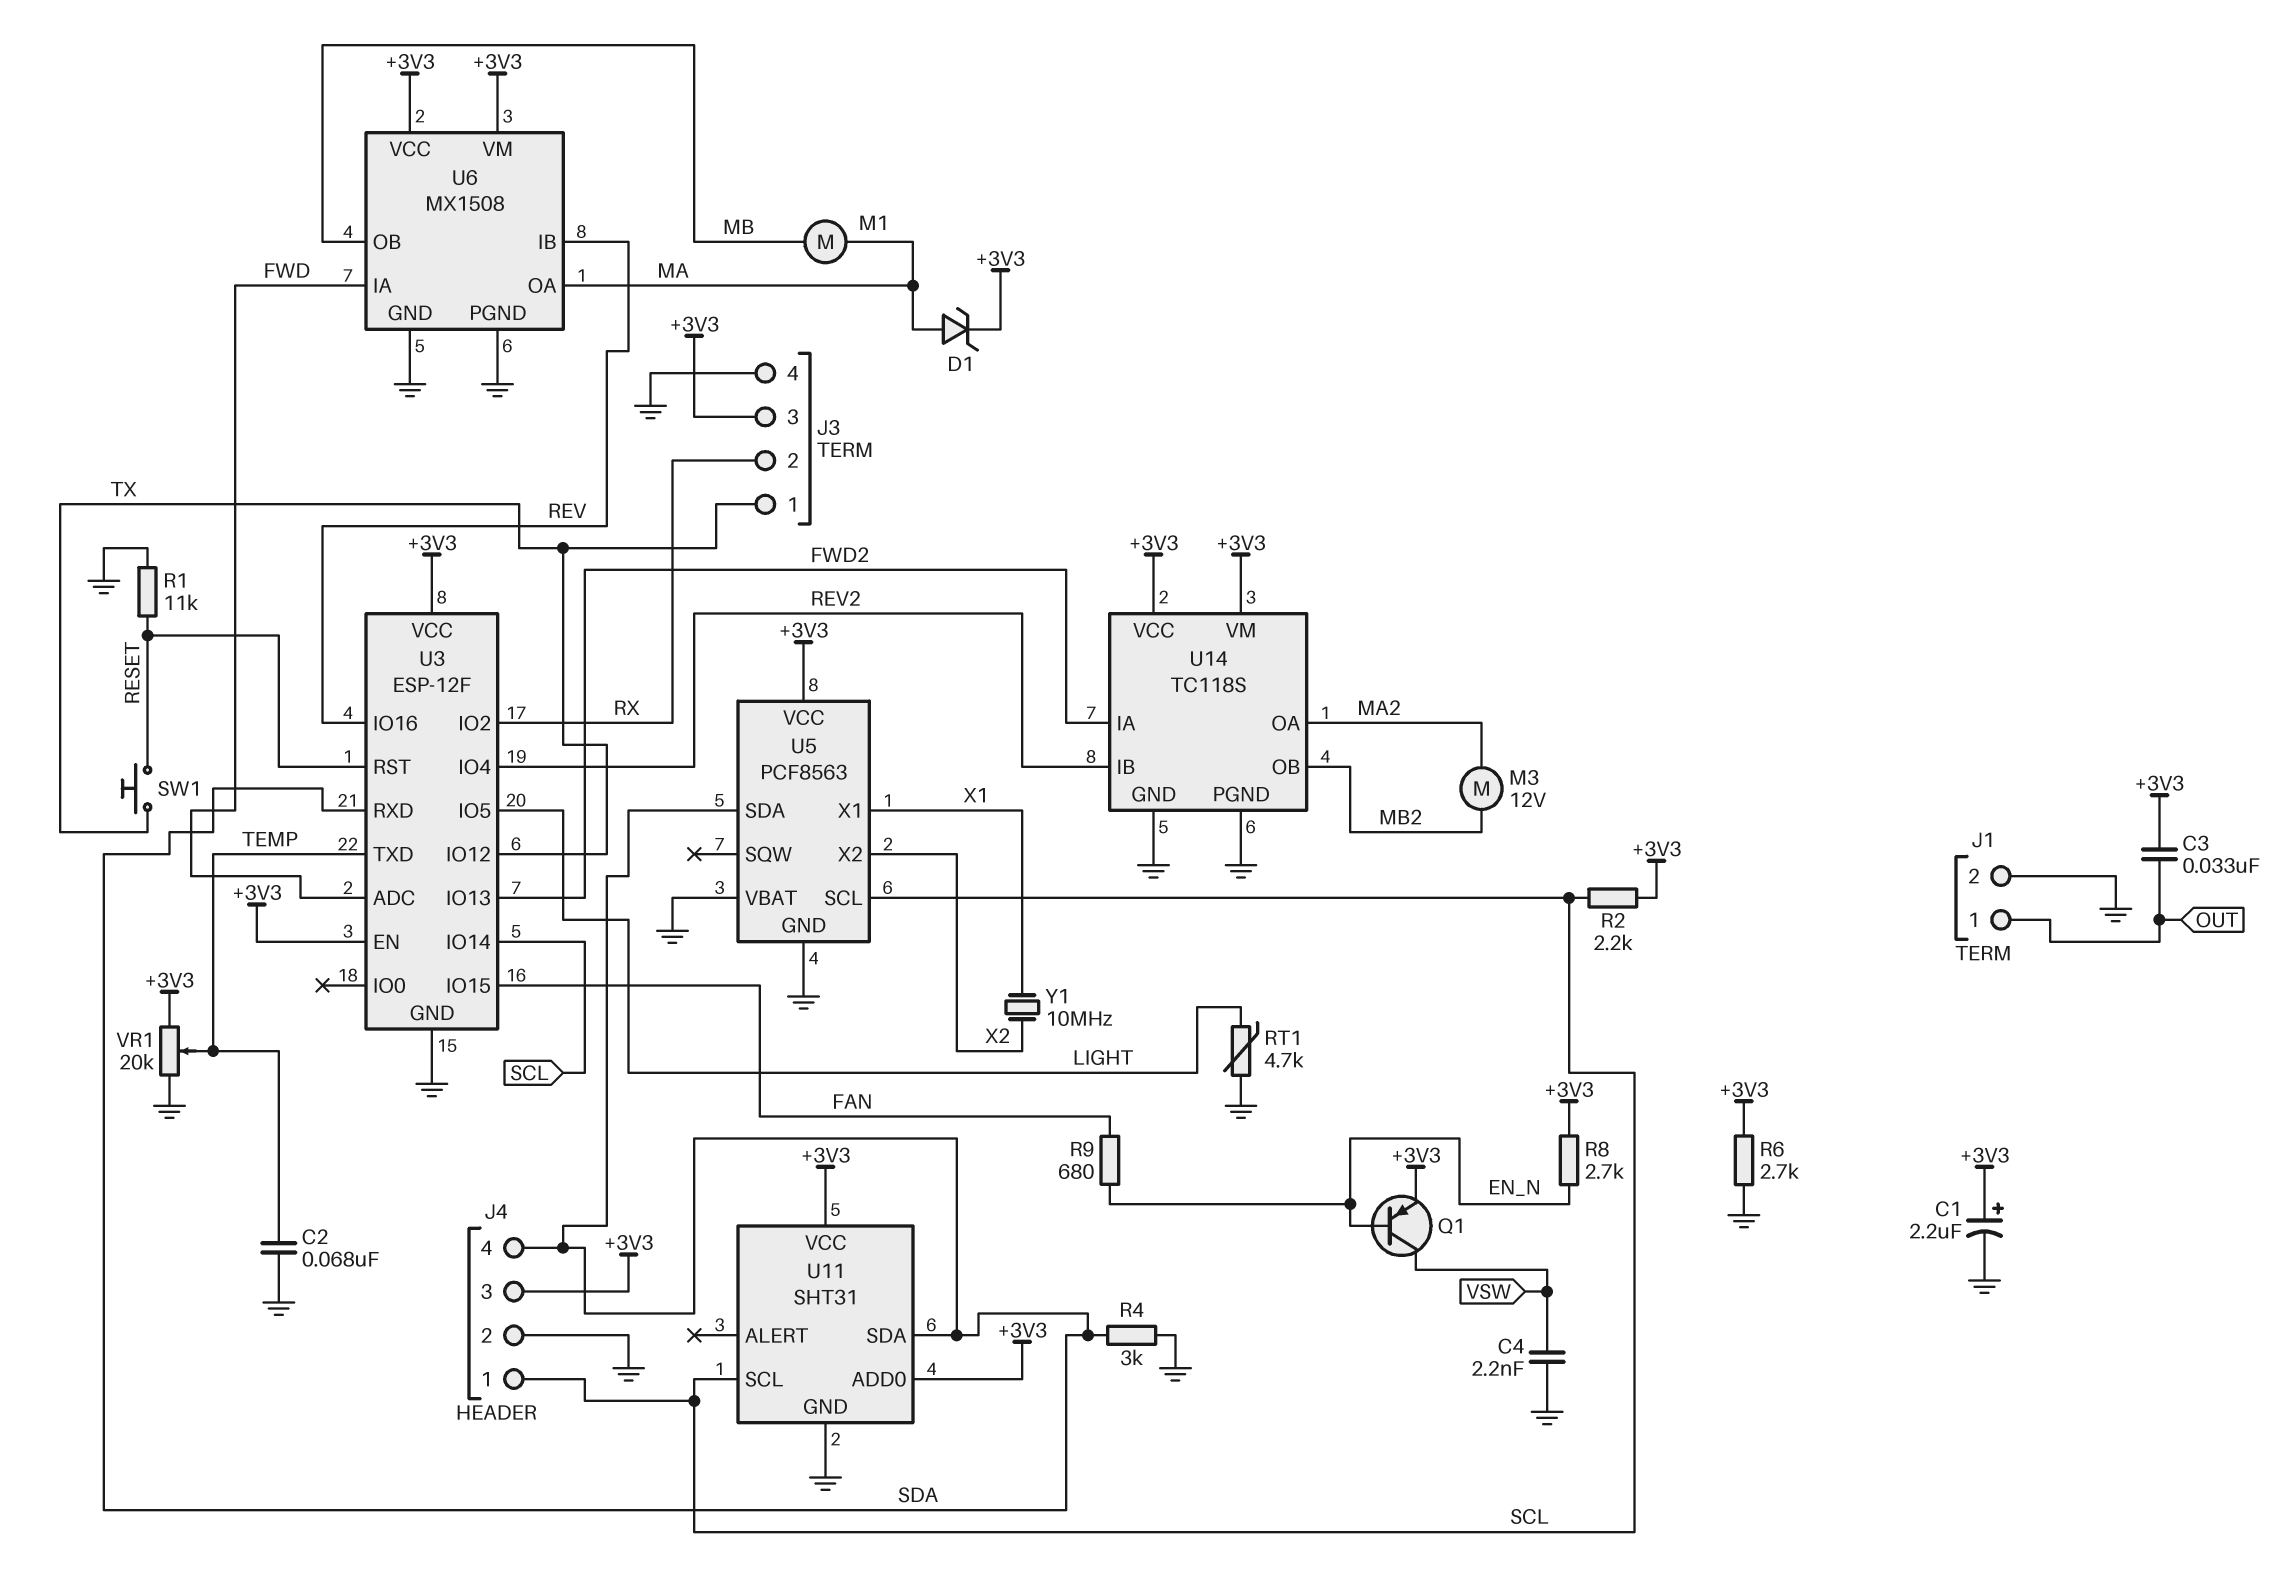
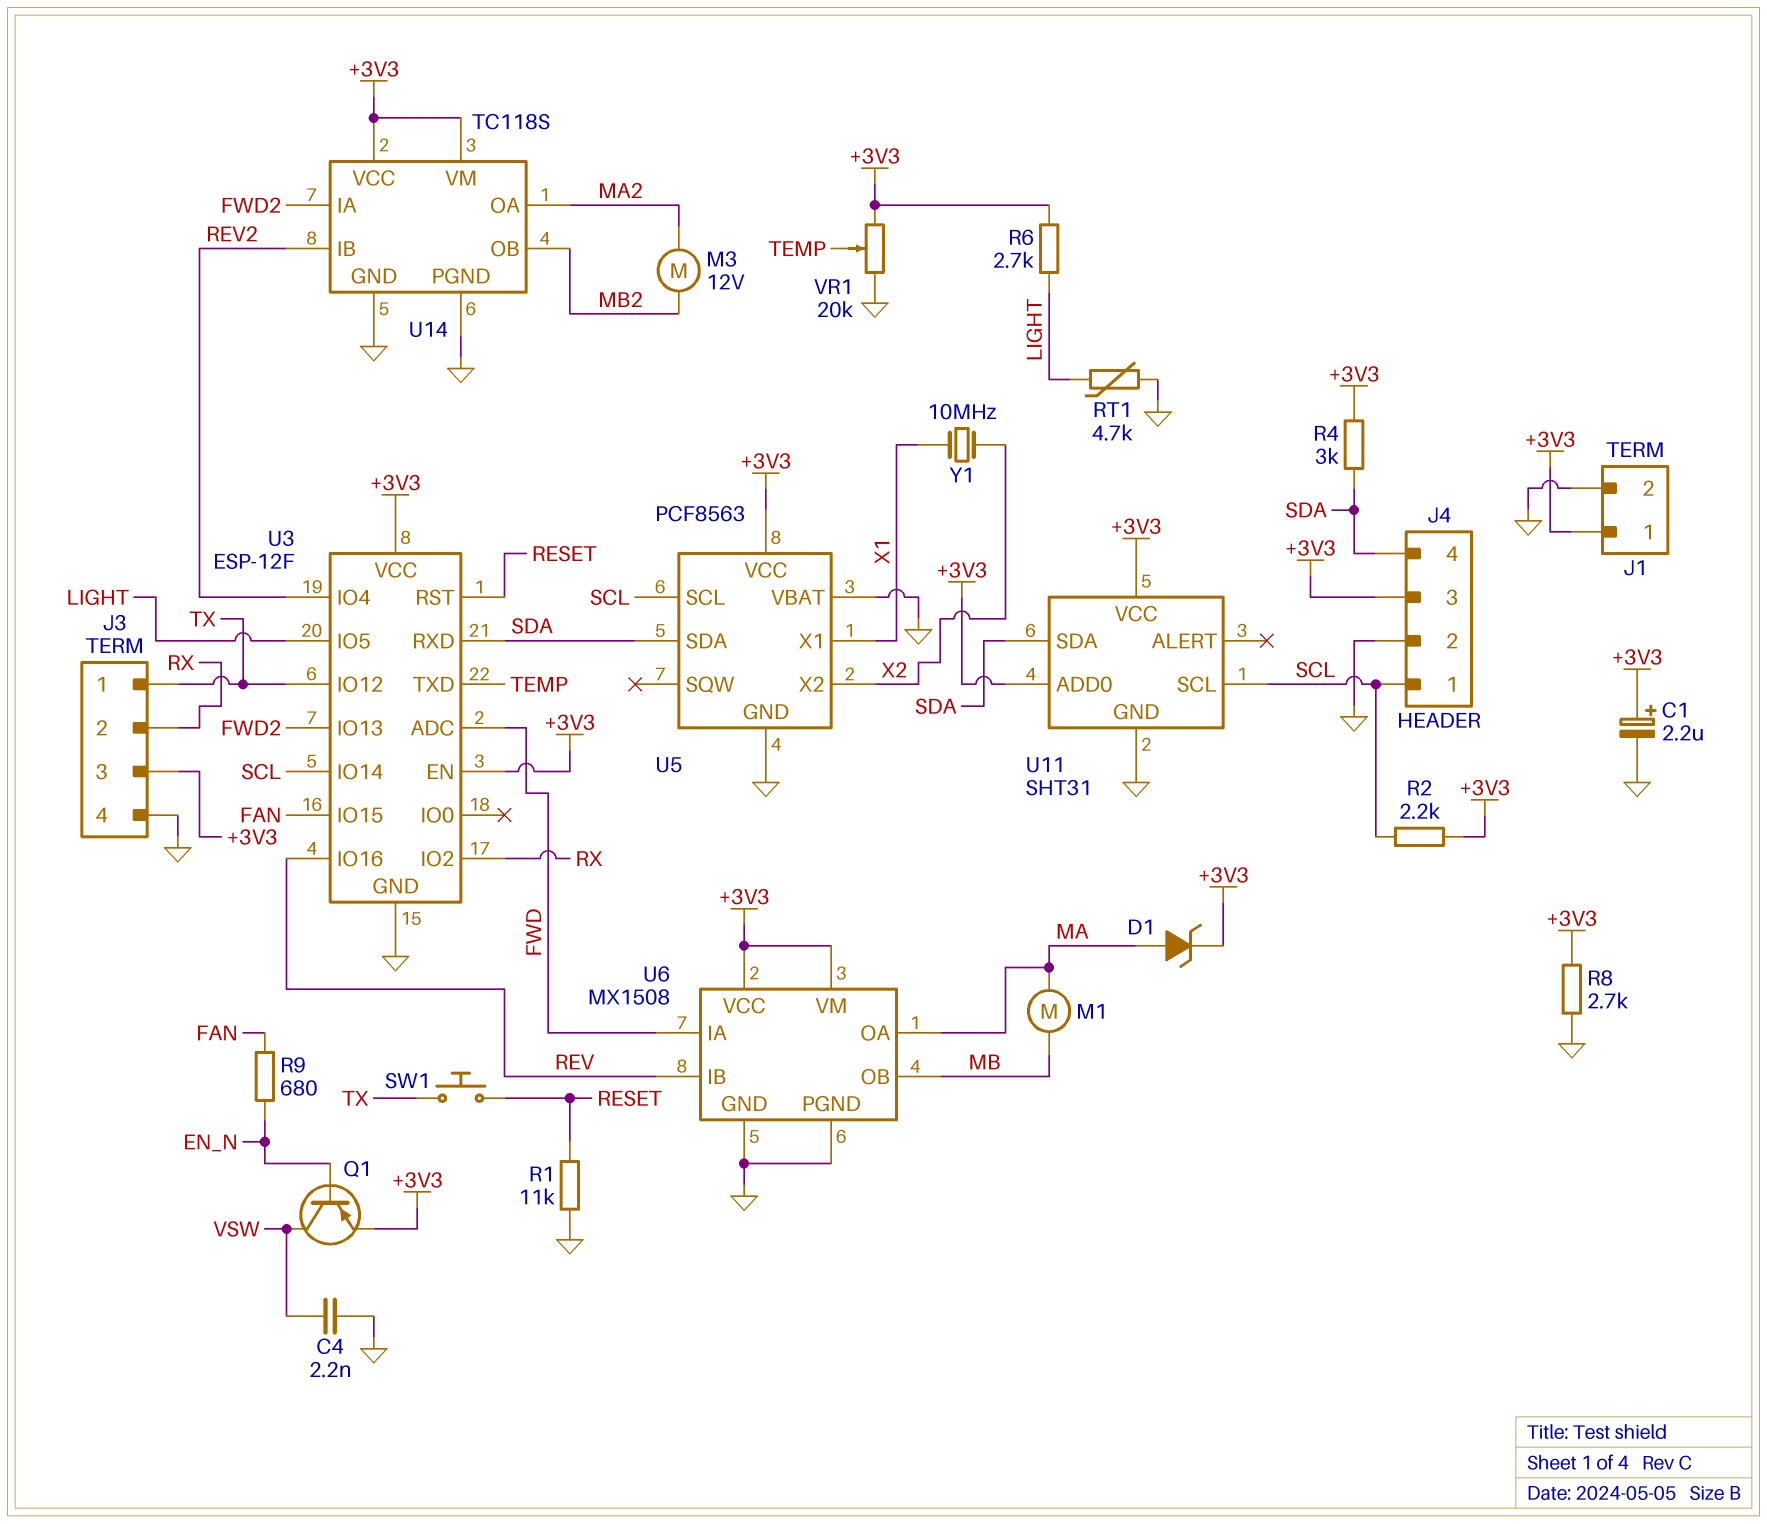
C2: 68nF (GND, TEMP) -> none
C3: 33nF (+3V3, OUT) -> none
J1 pin 1: OUT -> +3V3
R4: 3k (GND, SDA) -> 3k (+3V3, SDA)
R6: 2.7k (+3V3, GND) -> 2.7k (+3V3, LIGHT)
R8: 2.7k (+3V3, EN_N) -> 2.7k (+3V3, GND)

